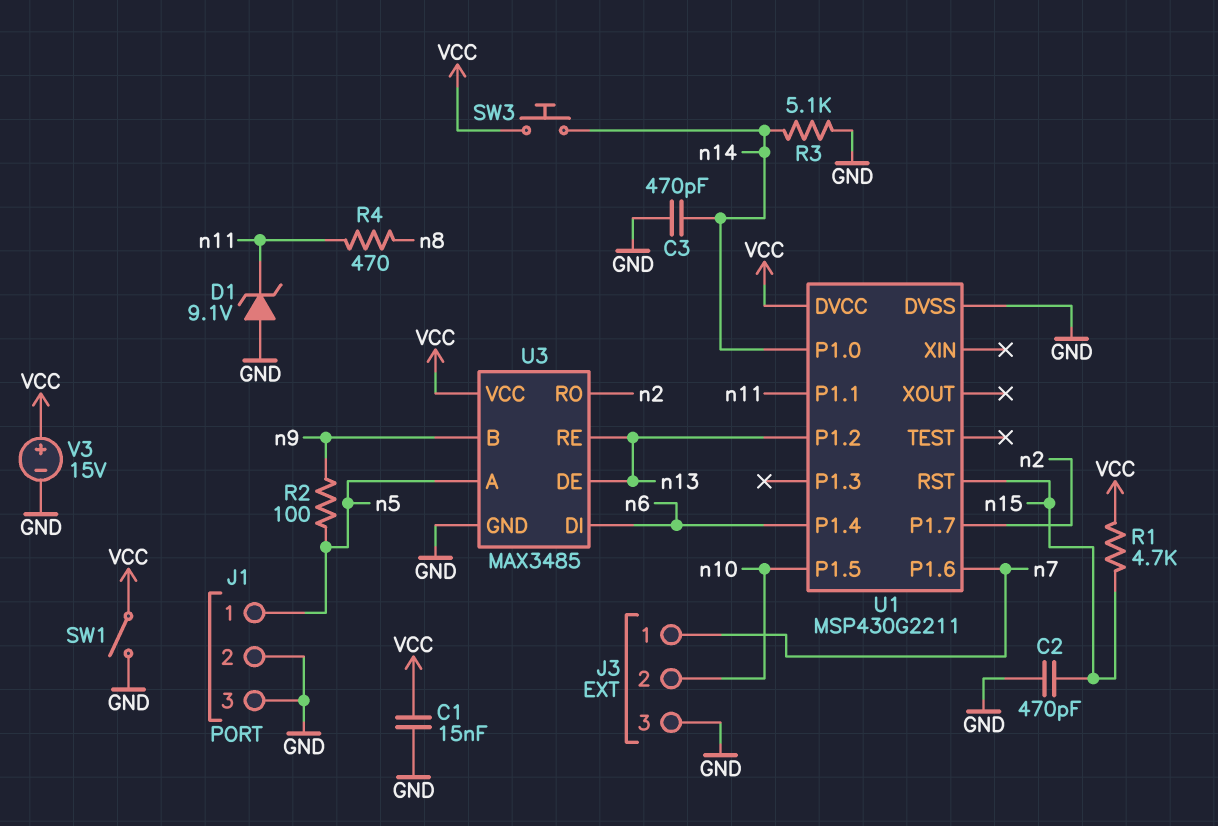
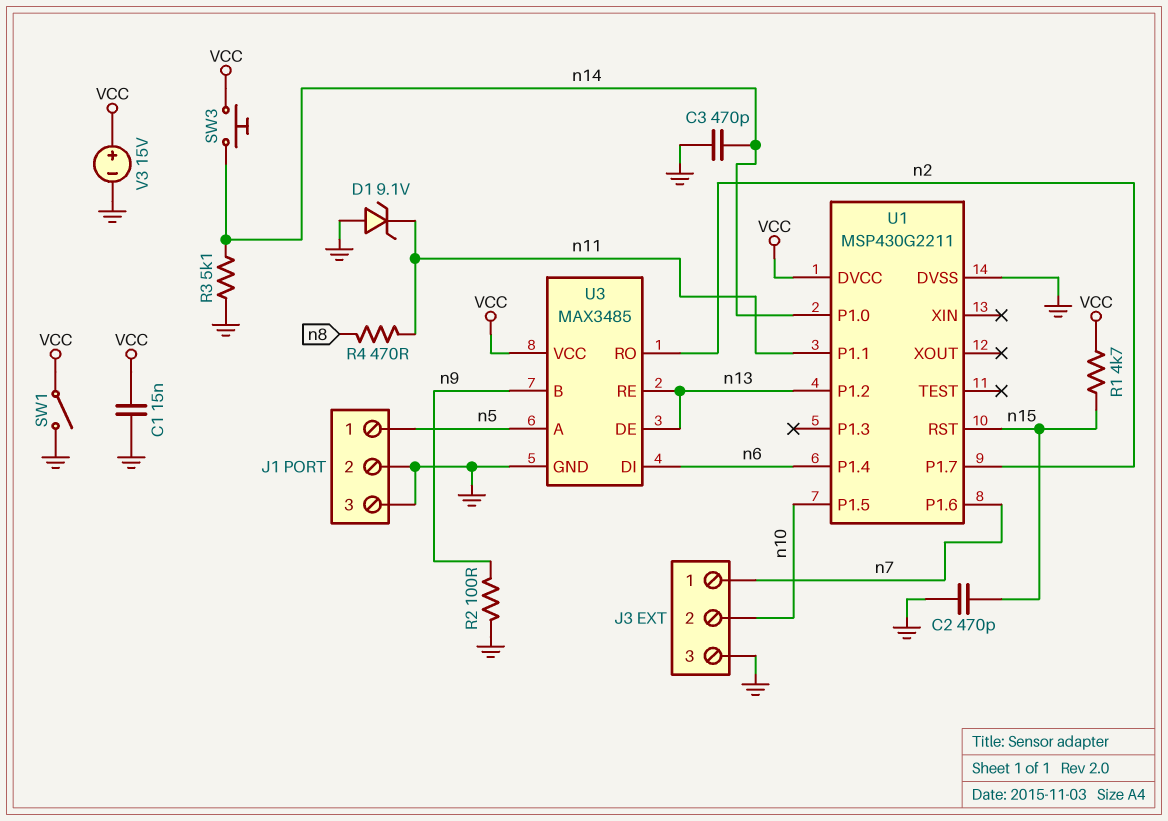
R2: 100 (n5, n9) -> 100 (GND, n9)

